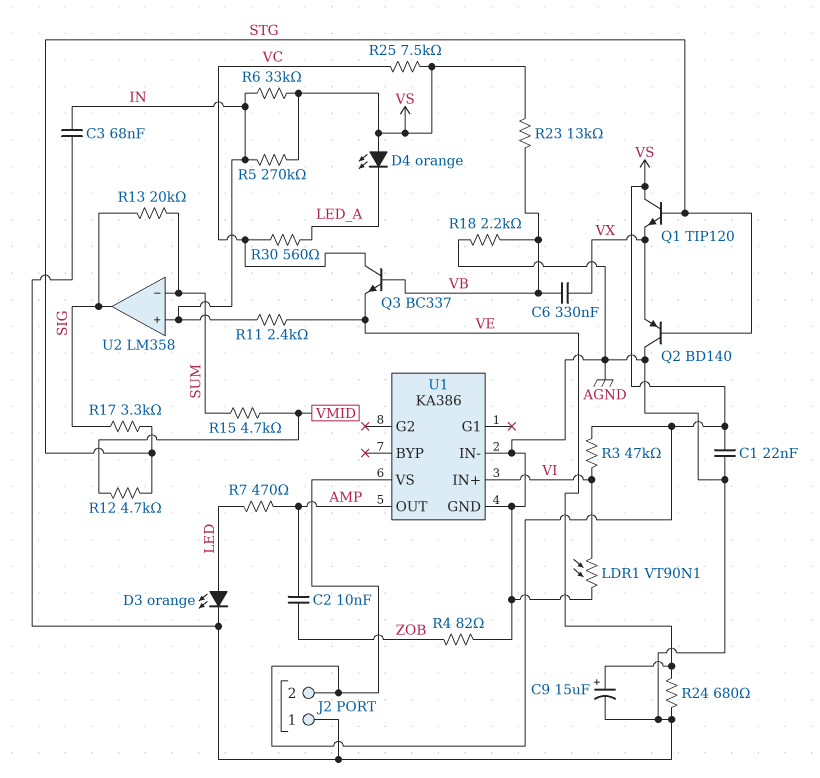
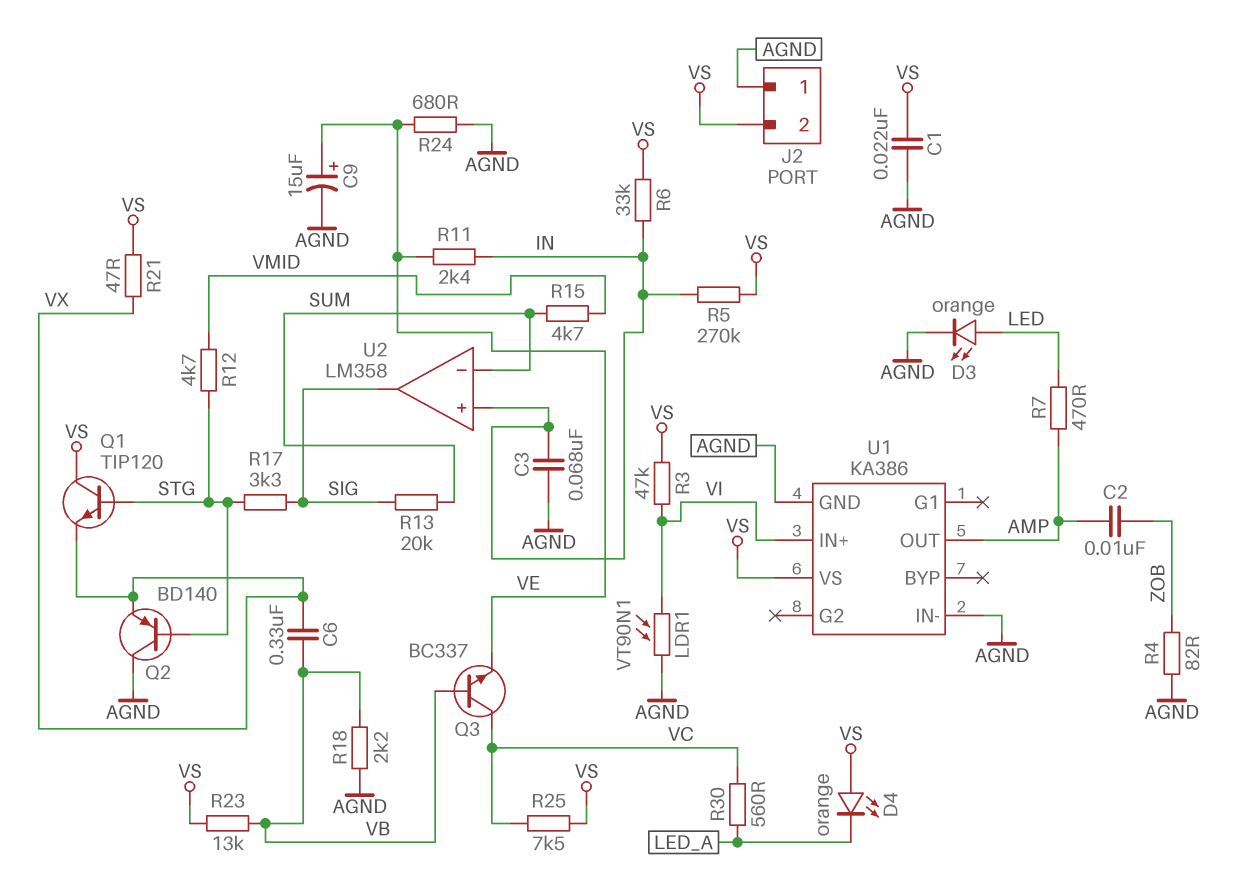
R21: none -> 47 (VS, VX)

